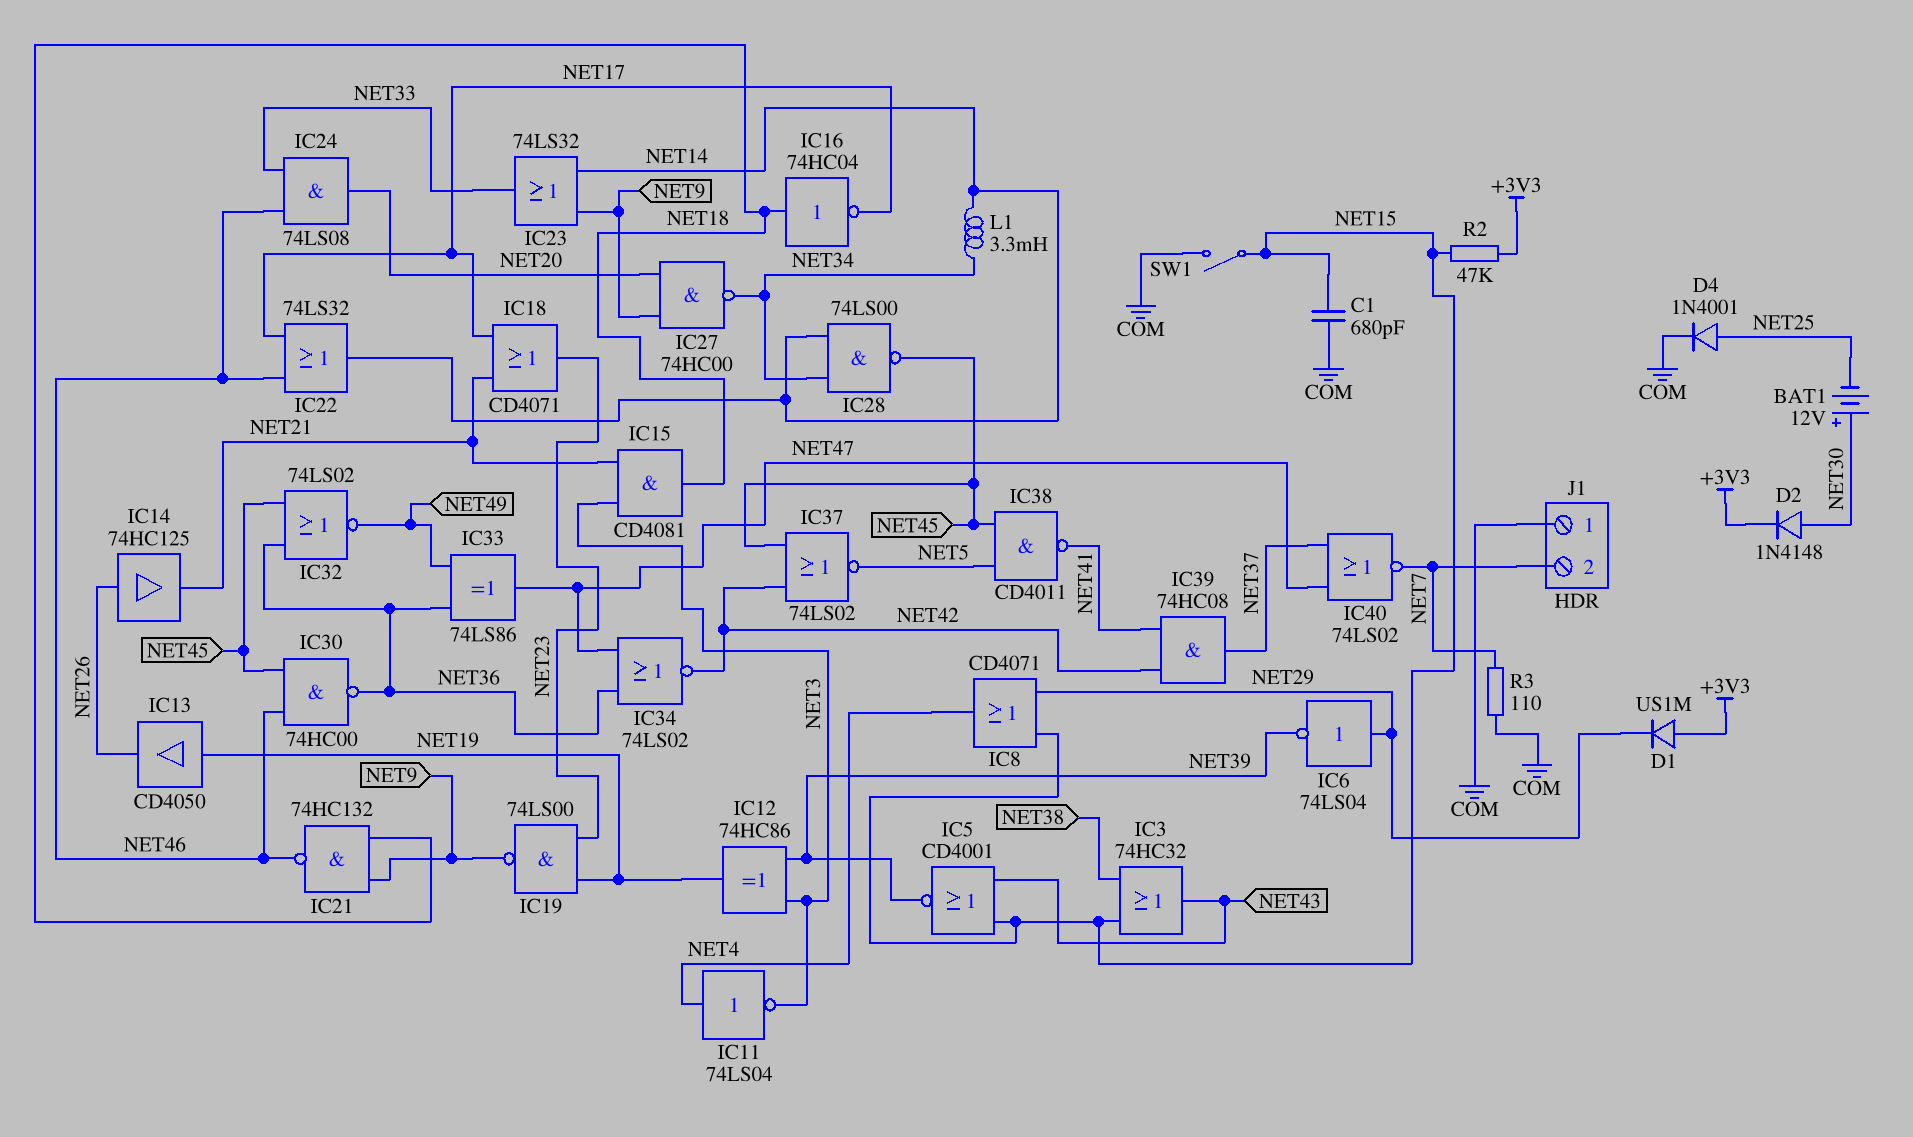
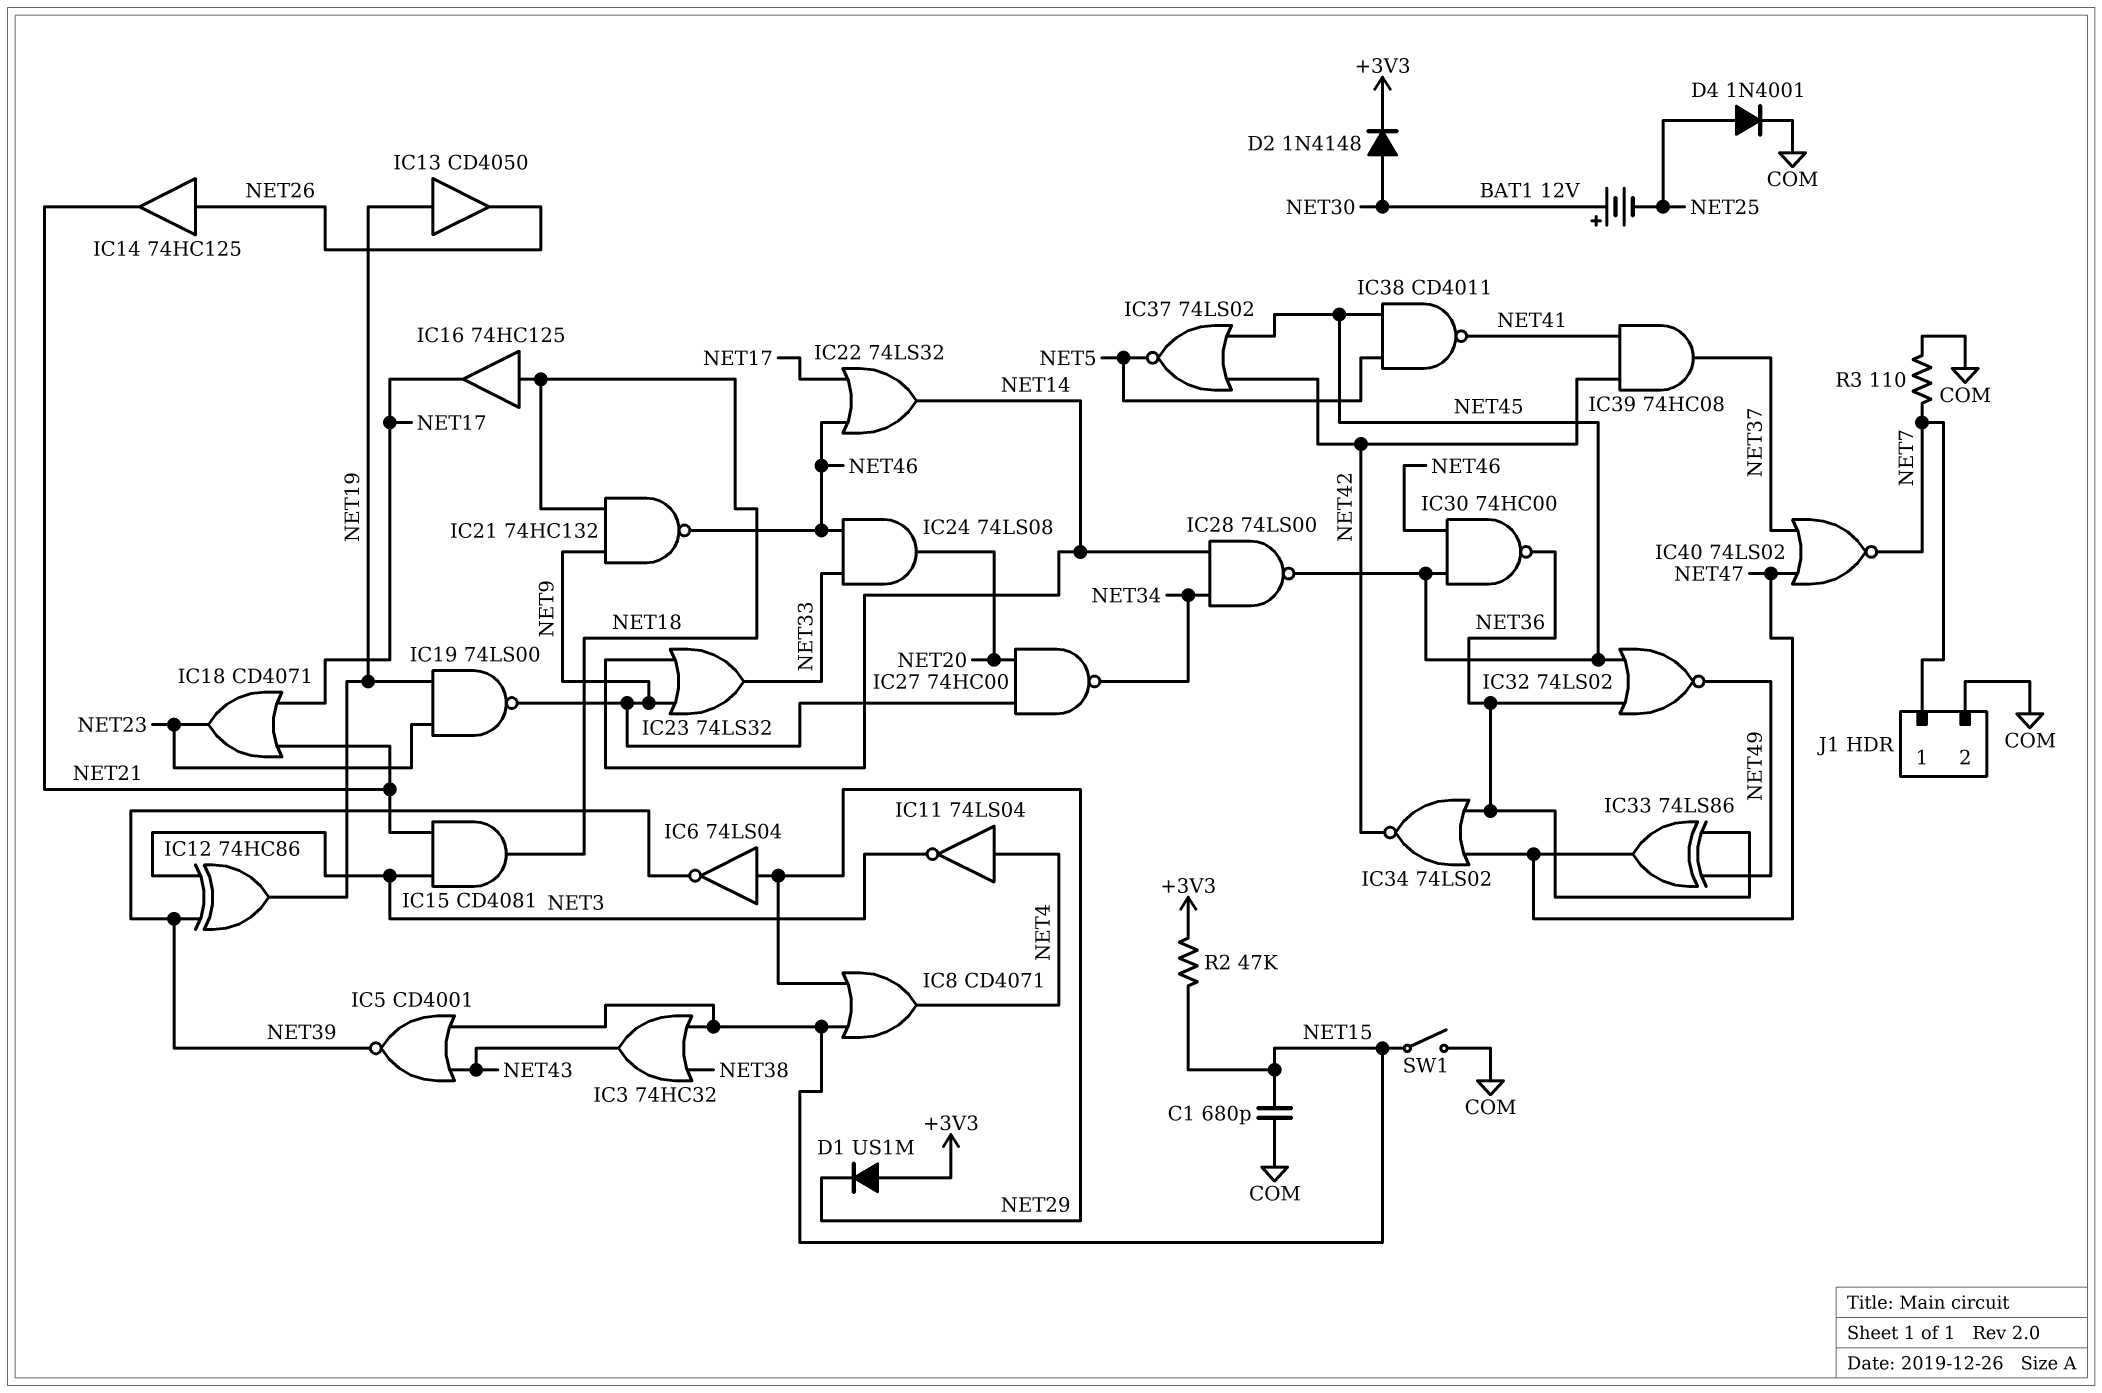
IC16: NOT 74HC04 (in NET18, out NET17) -> buffer 74HC125 (in NET18, out NET17)
J1 pin 1: COM -> NET7
J1 pin 2: NET7 -> COM
L1: 3.3mH (NET14, NET34) -> none

